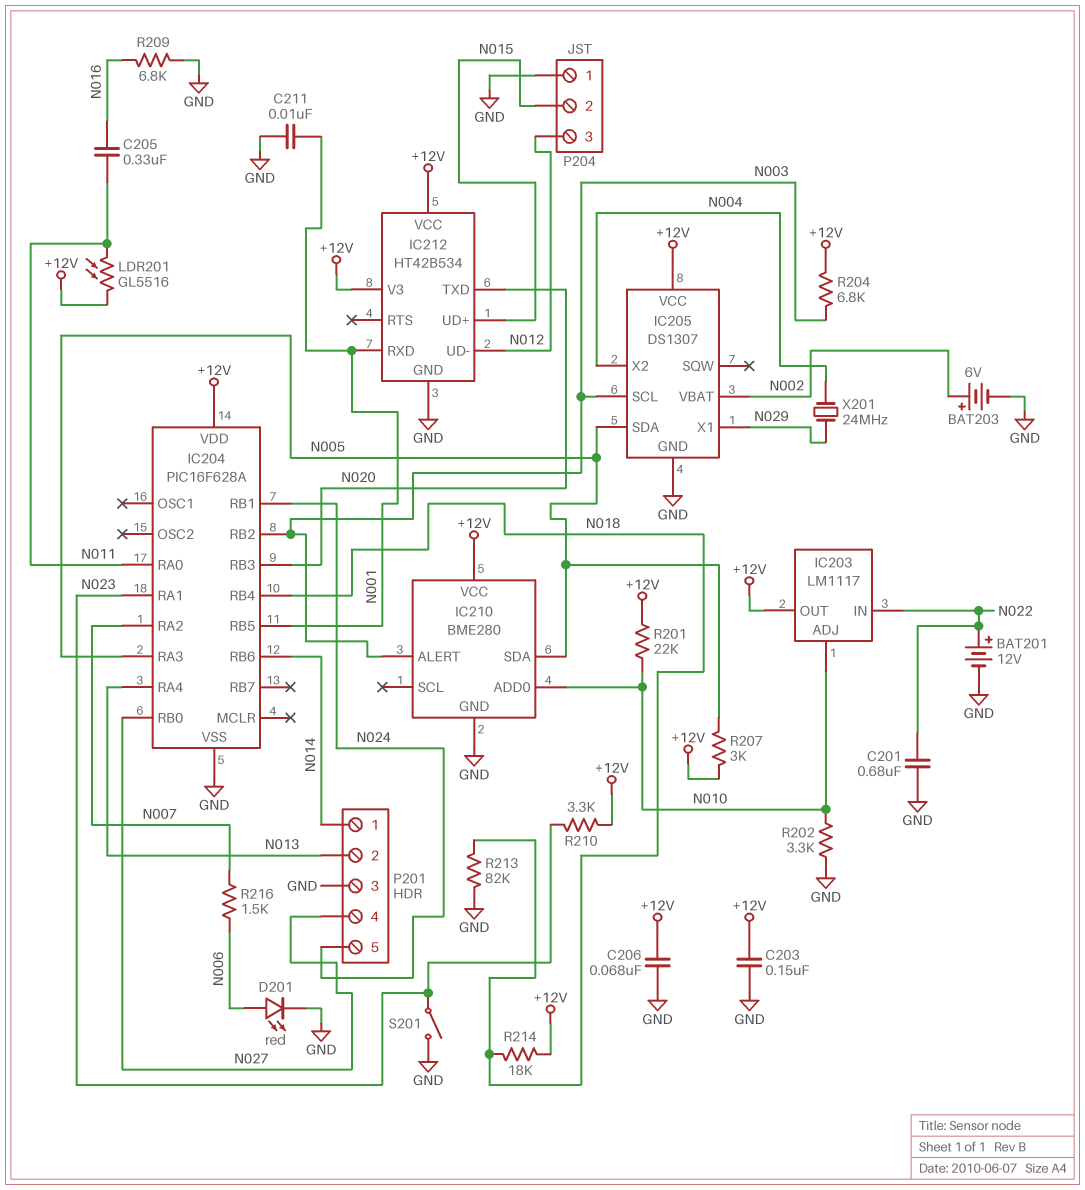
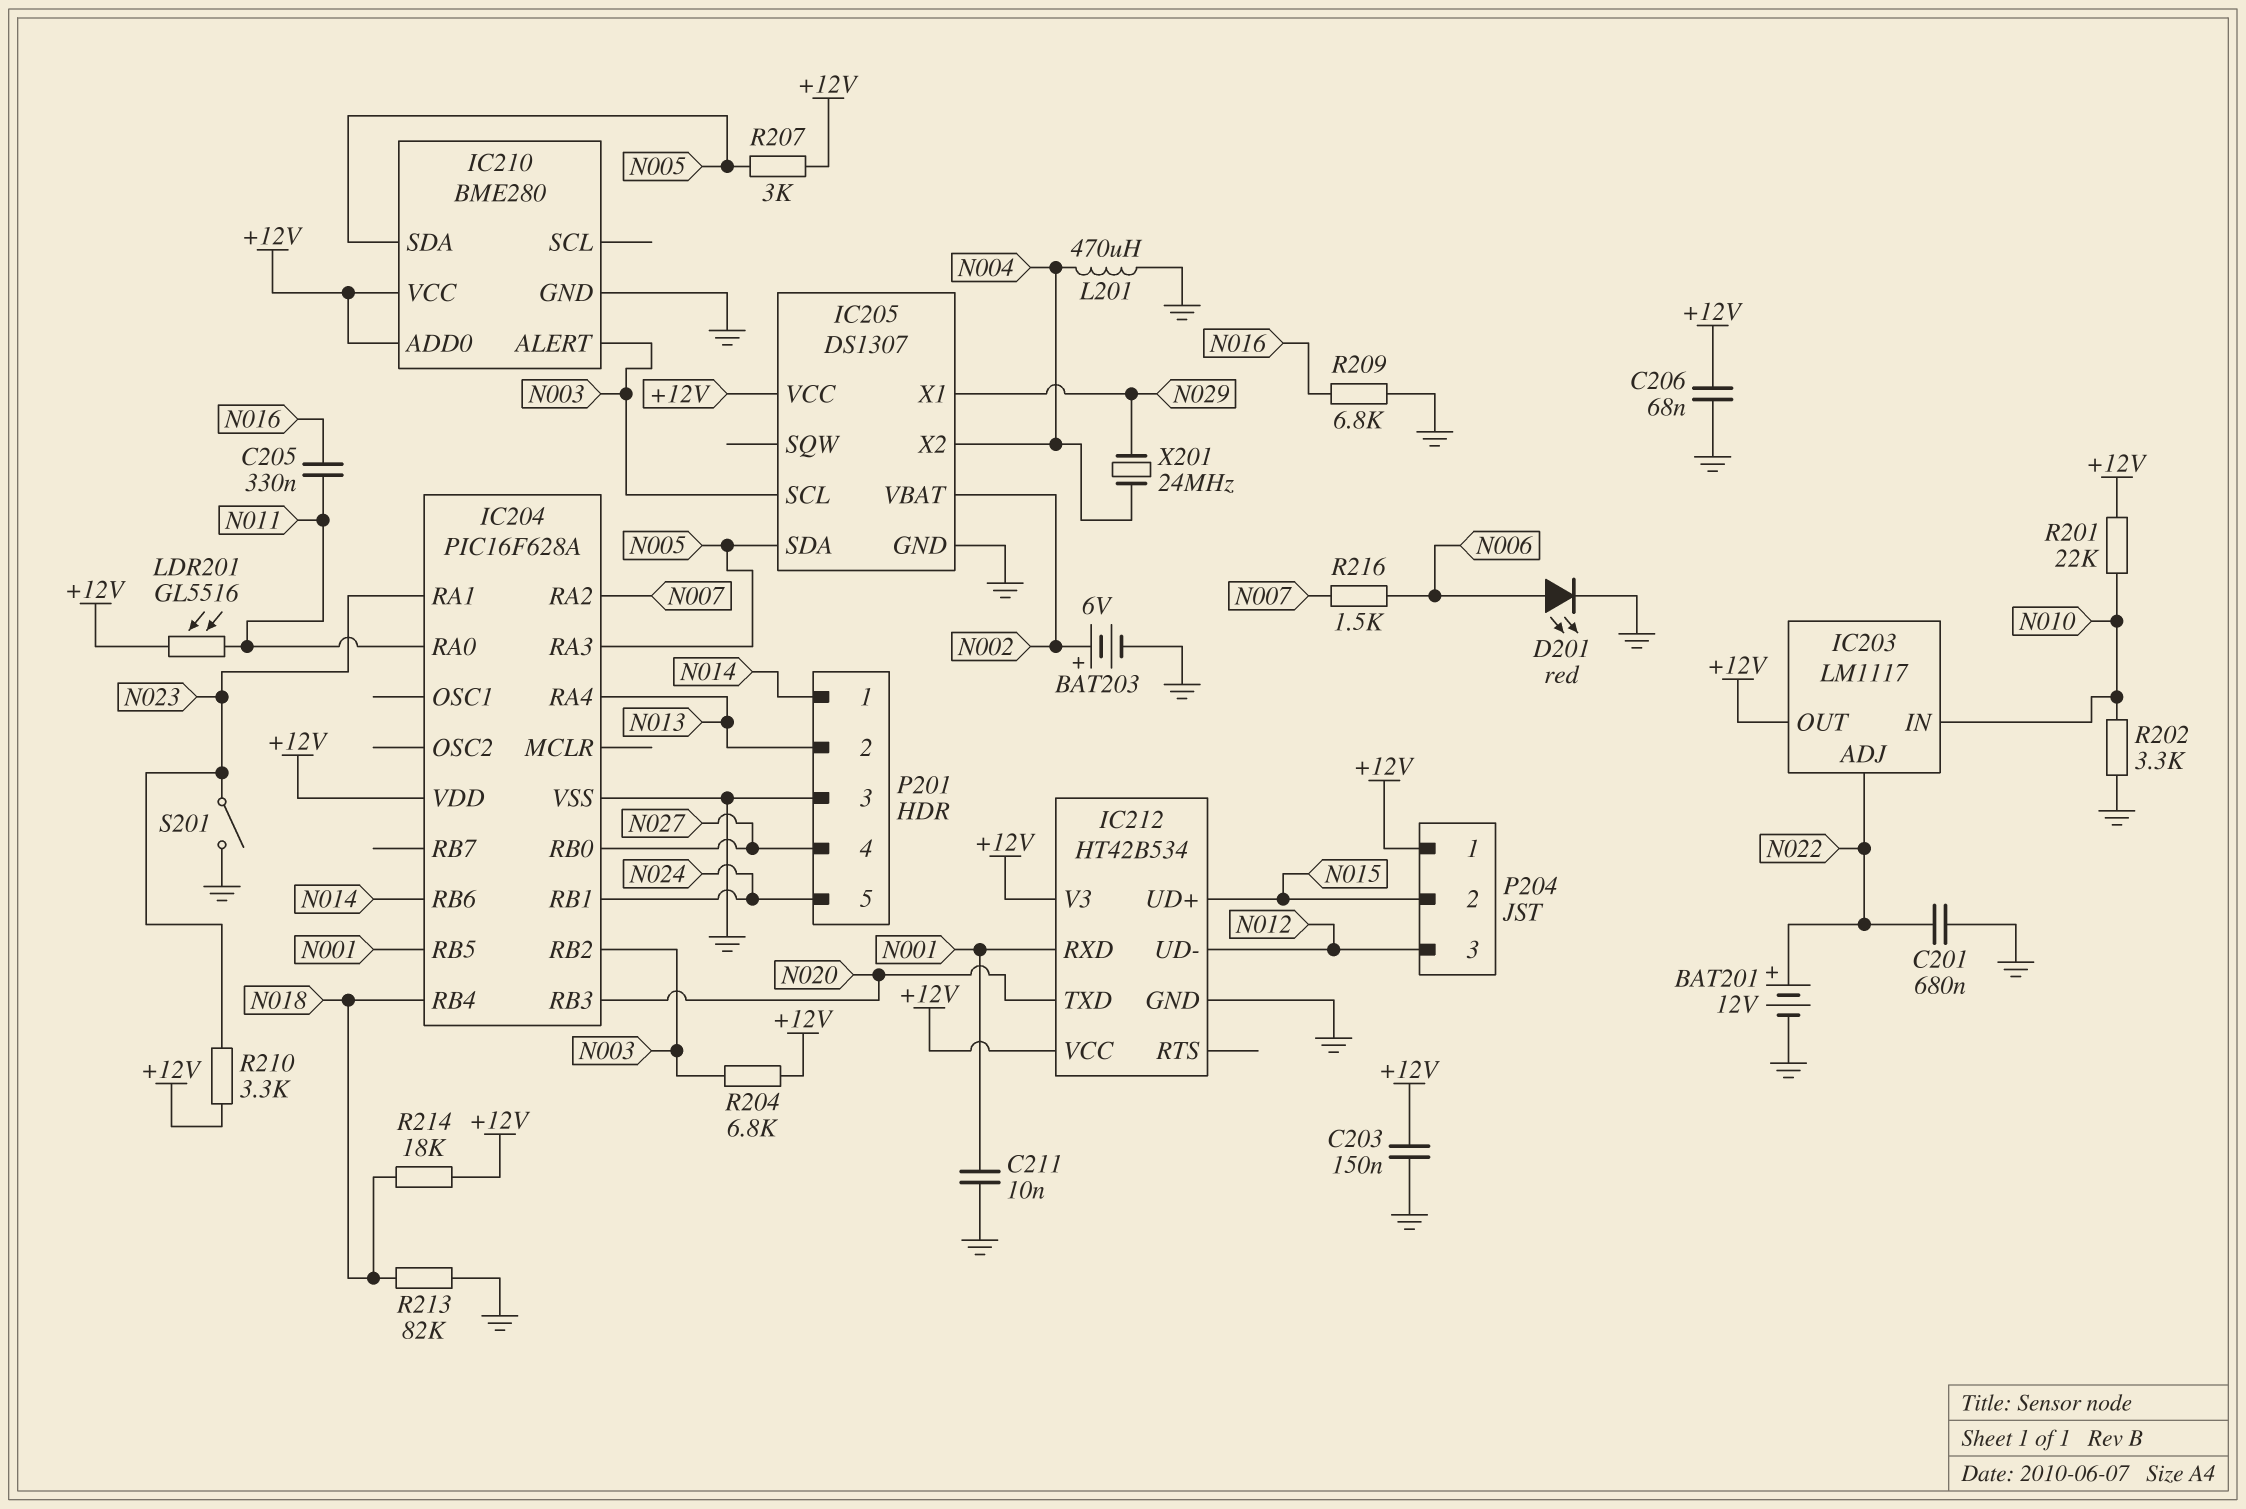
IC203 pin ADJ: N010 -> N022
IC203 pin IN: N022 -> N010
IC210 pin ADD0: N010 -> +12V
L201: none -> 470uH (GND, N004)
P204 pin 1: GND -> +12V

